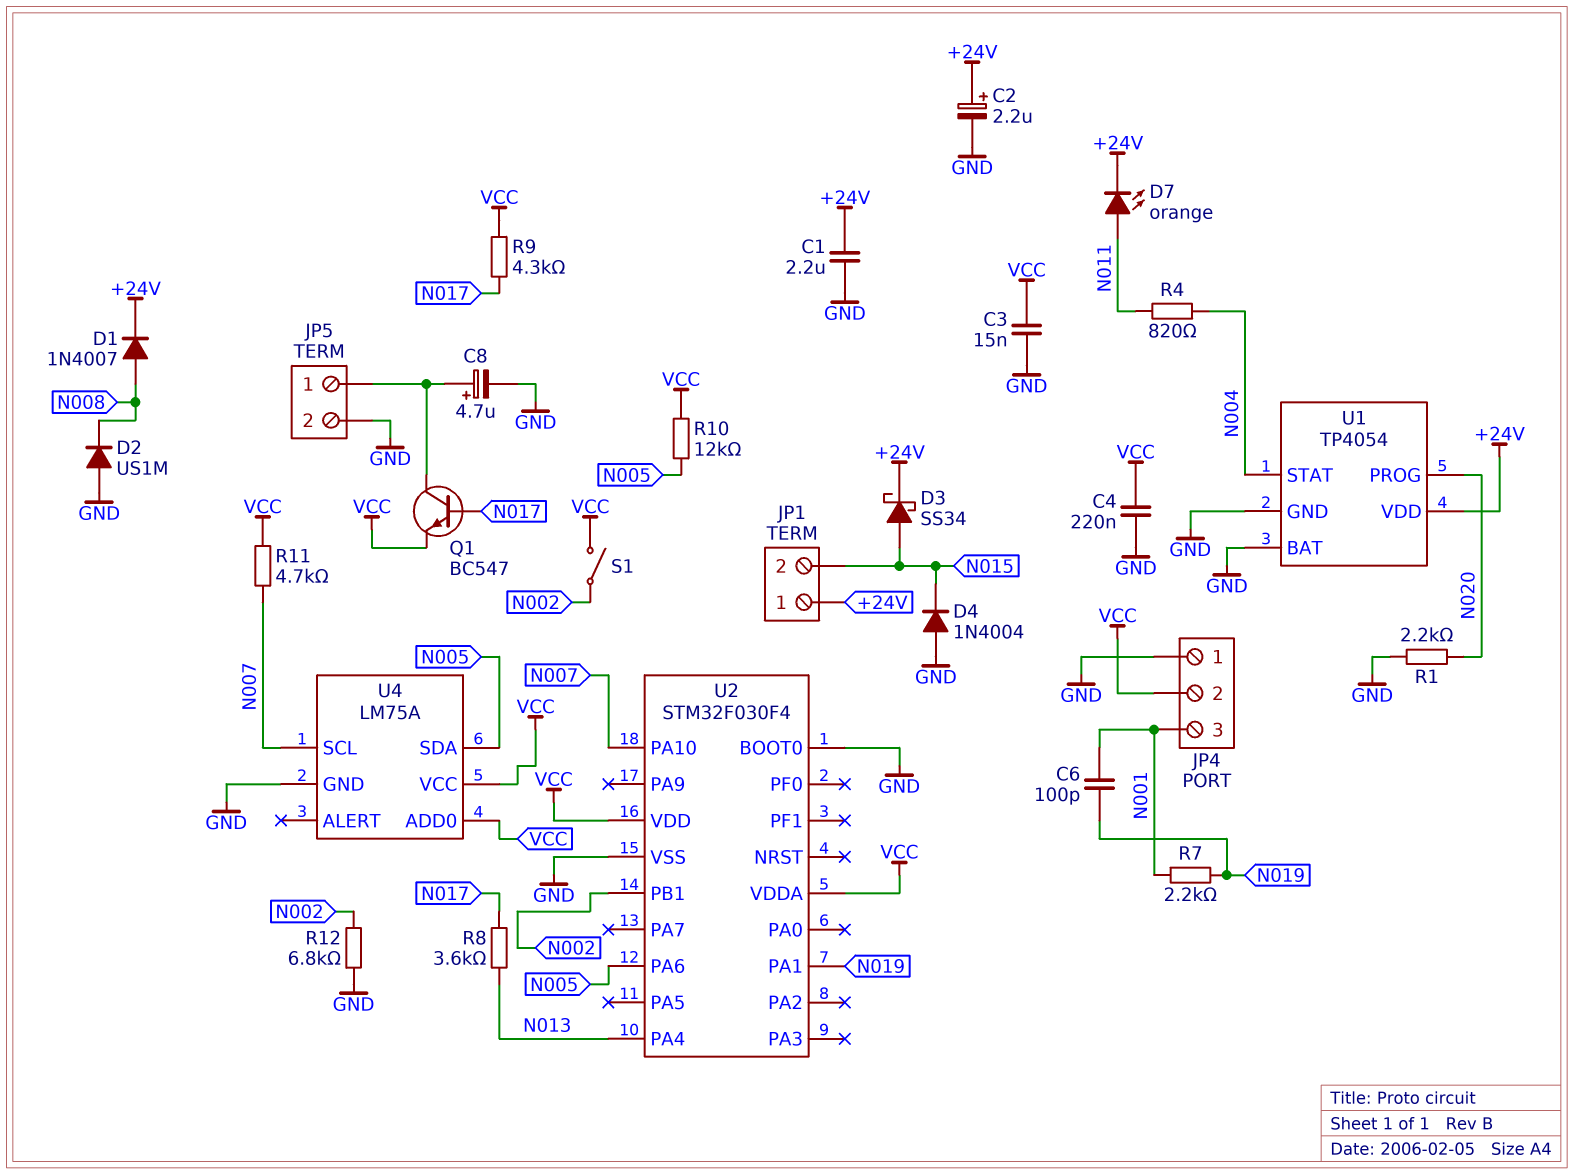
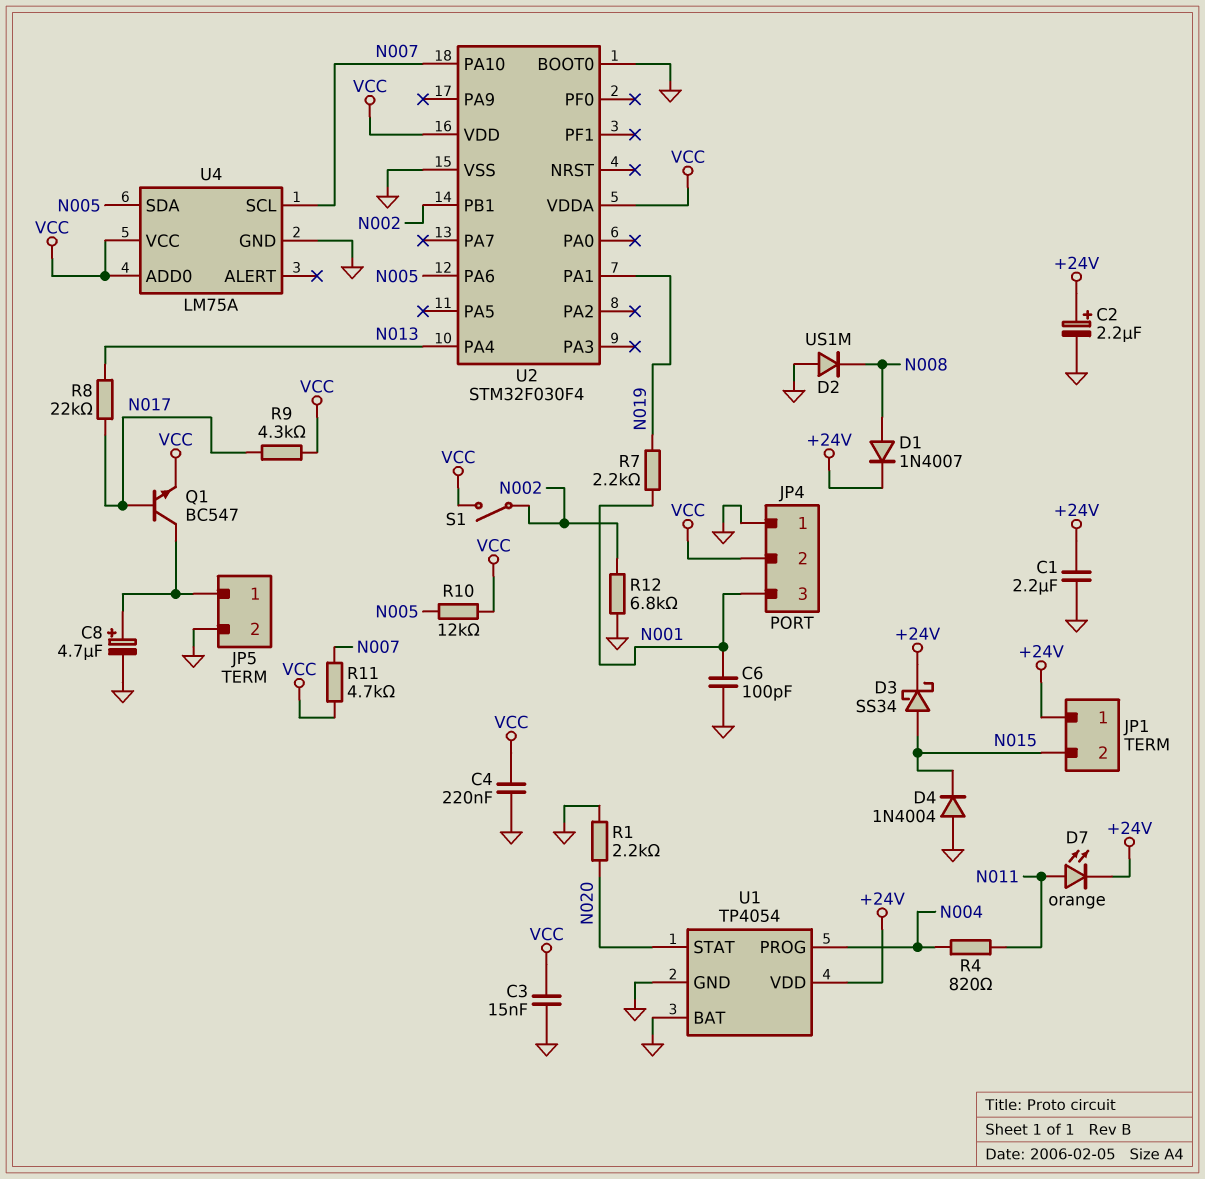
C6: 100pF (N001, N019) -> 100pF (GND, N001)
R8: 3.6k (N013, N017) -> 22k (N013, N017)
U1 pin PROG: N020 -> N004
U1 pin STAT: N004 -> N020

